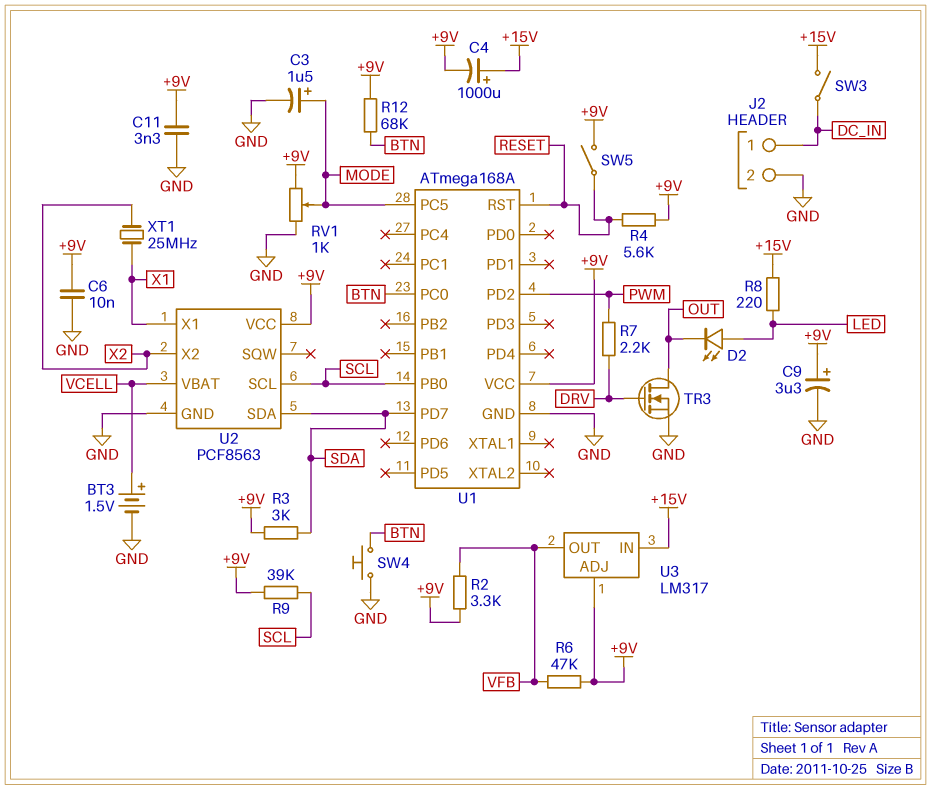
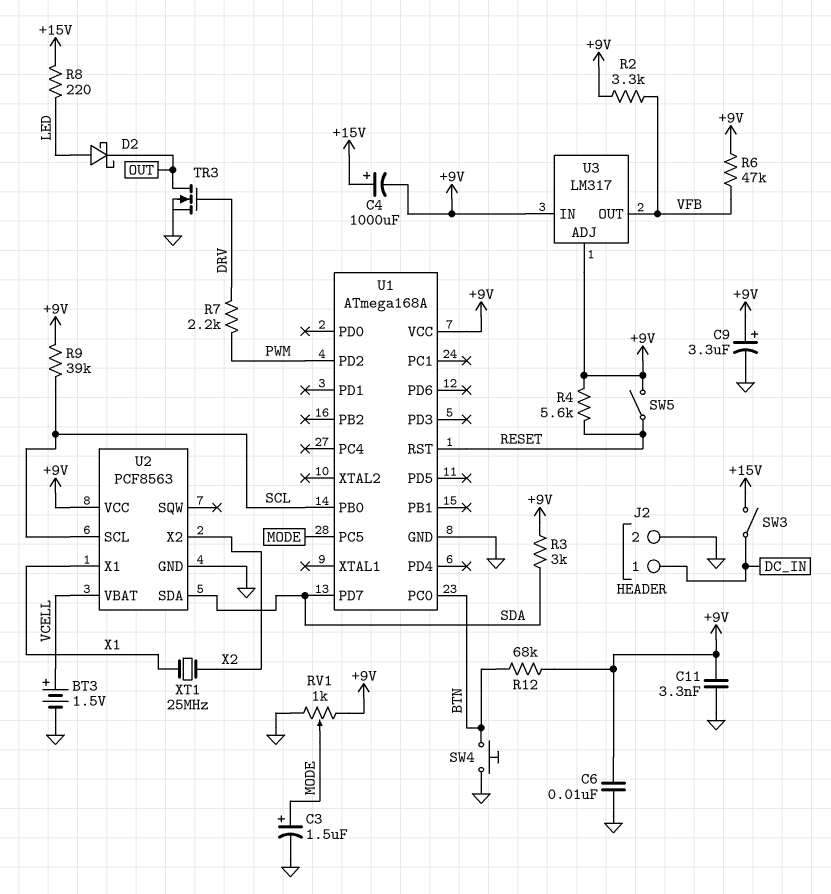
D2: LED (A LED, K OUT) -> schottky (A LED, K OUT)
U3 pin IN: +15V -> +9V

